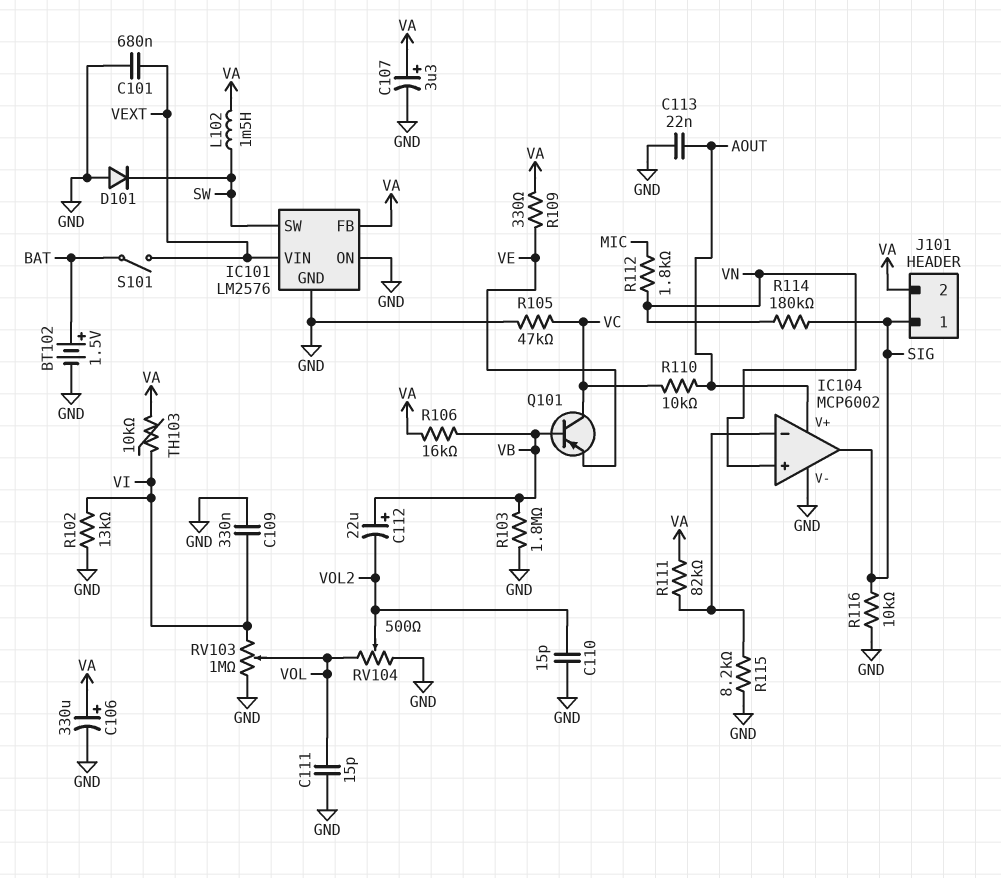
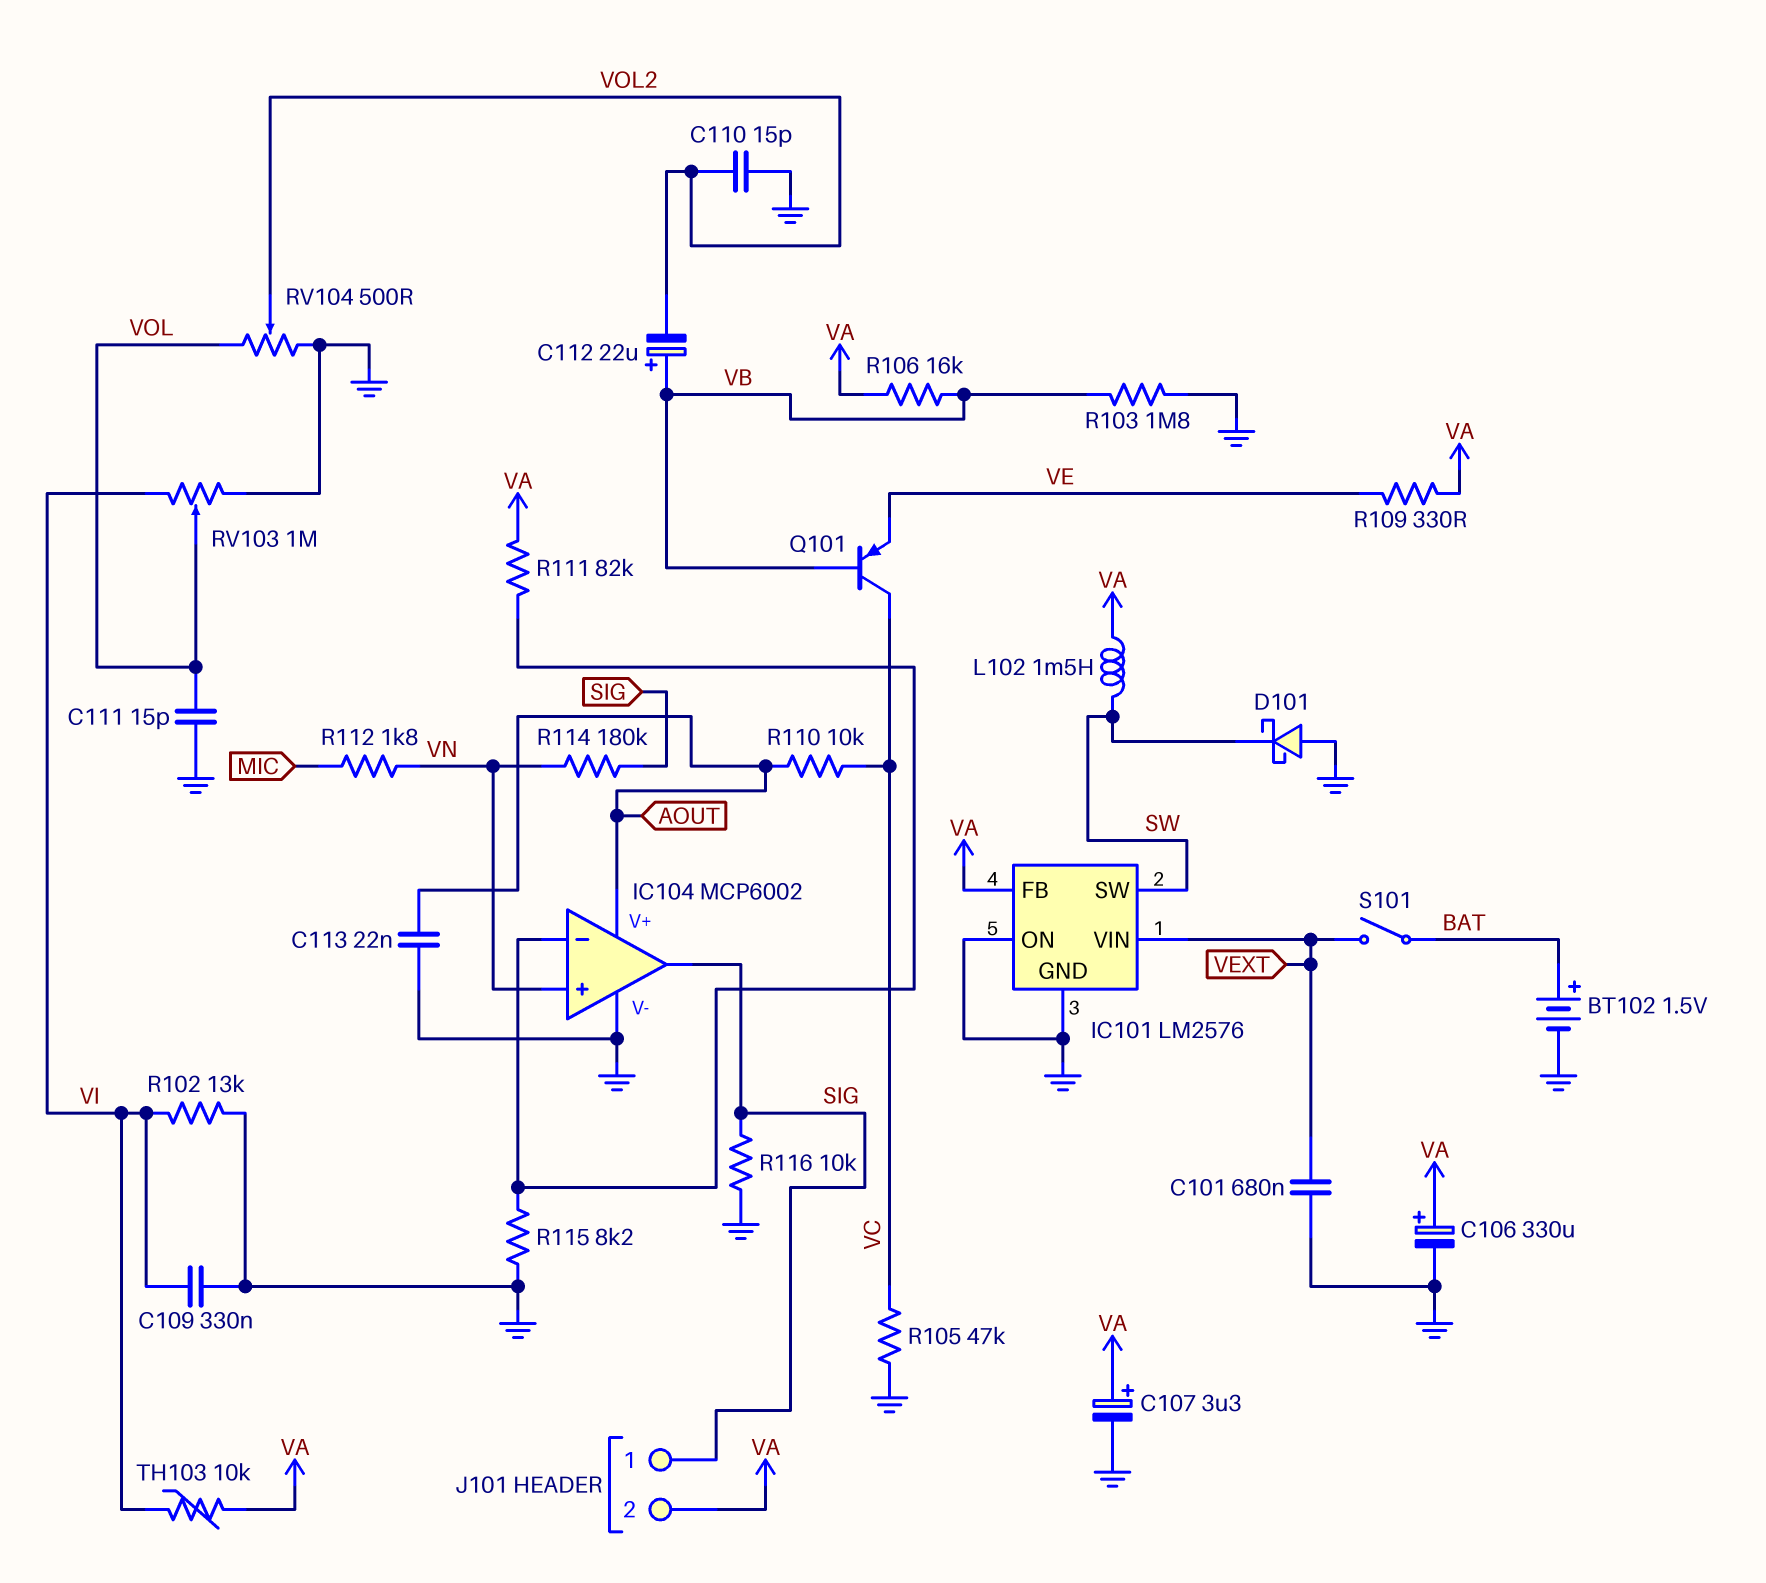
D101: diode (A GND, K SW) -> schottky (A GND, K SW)

